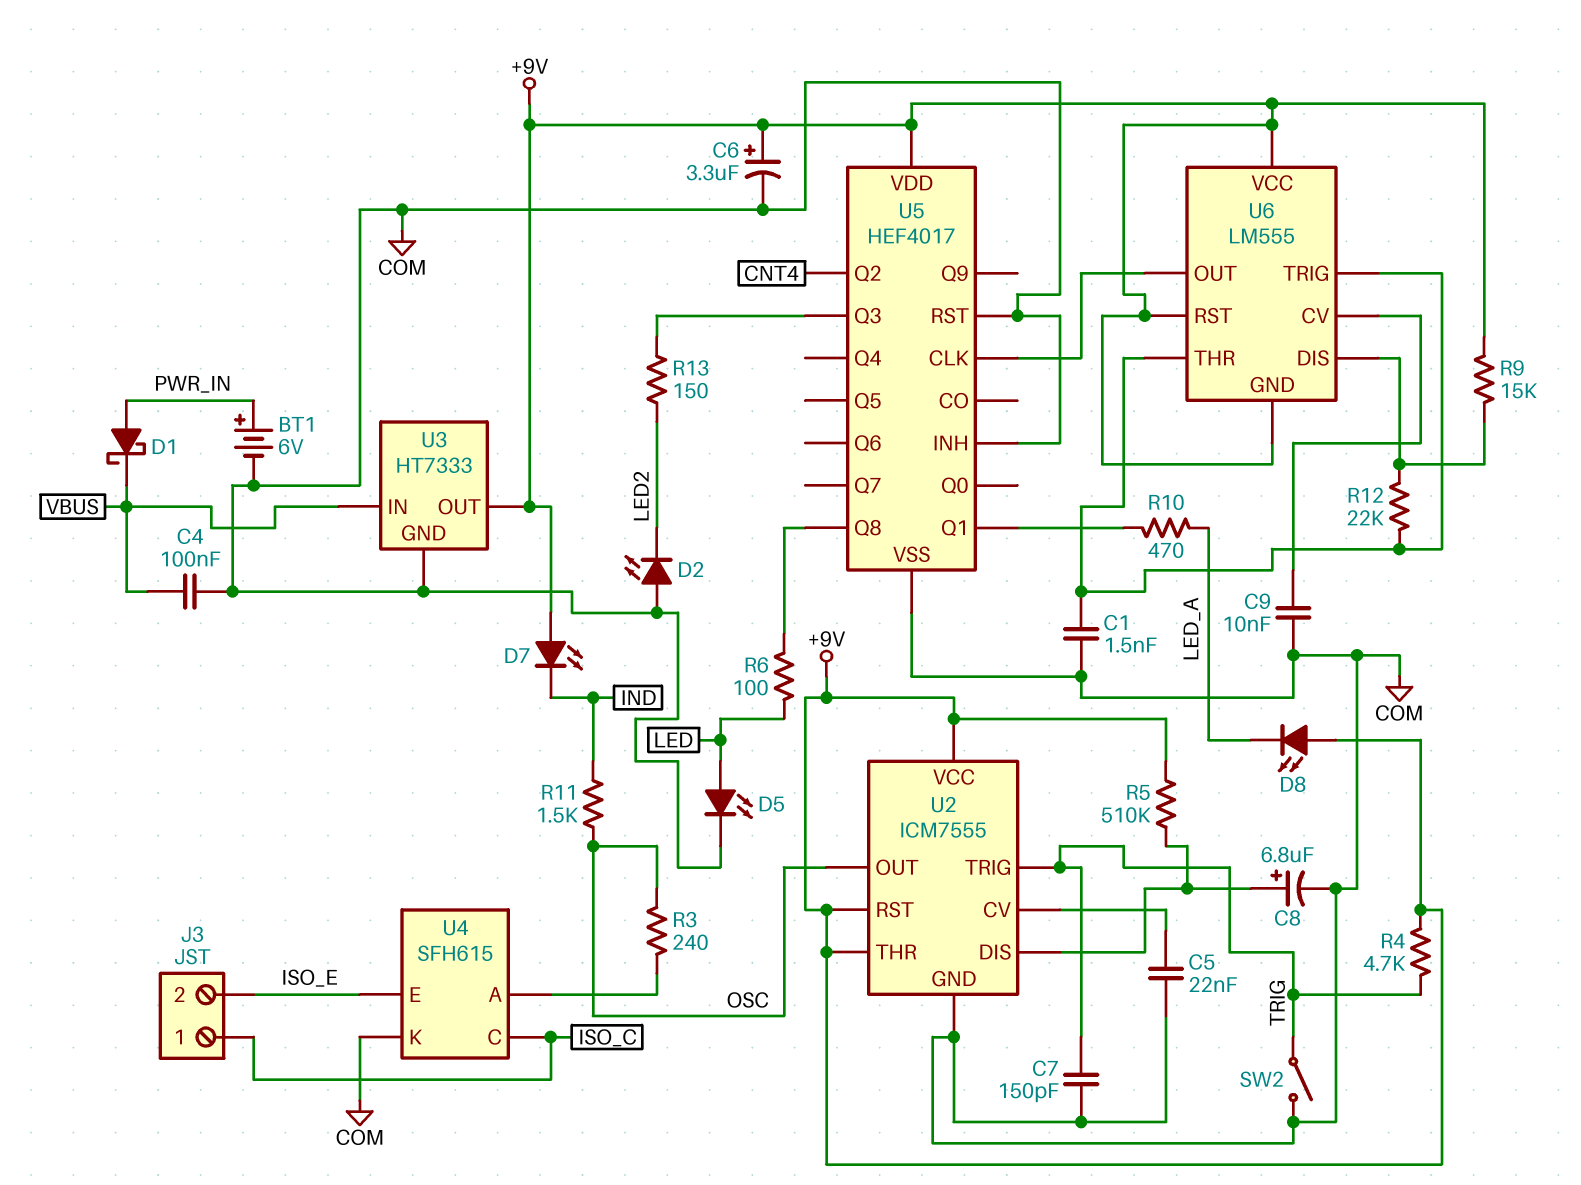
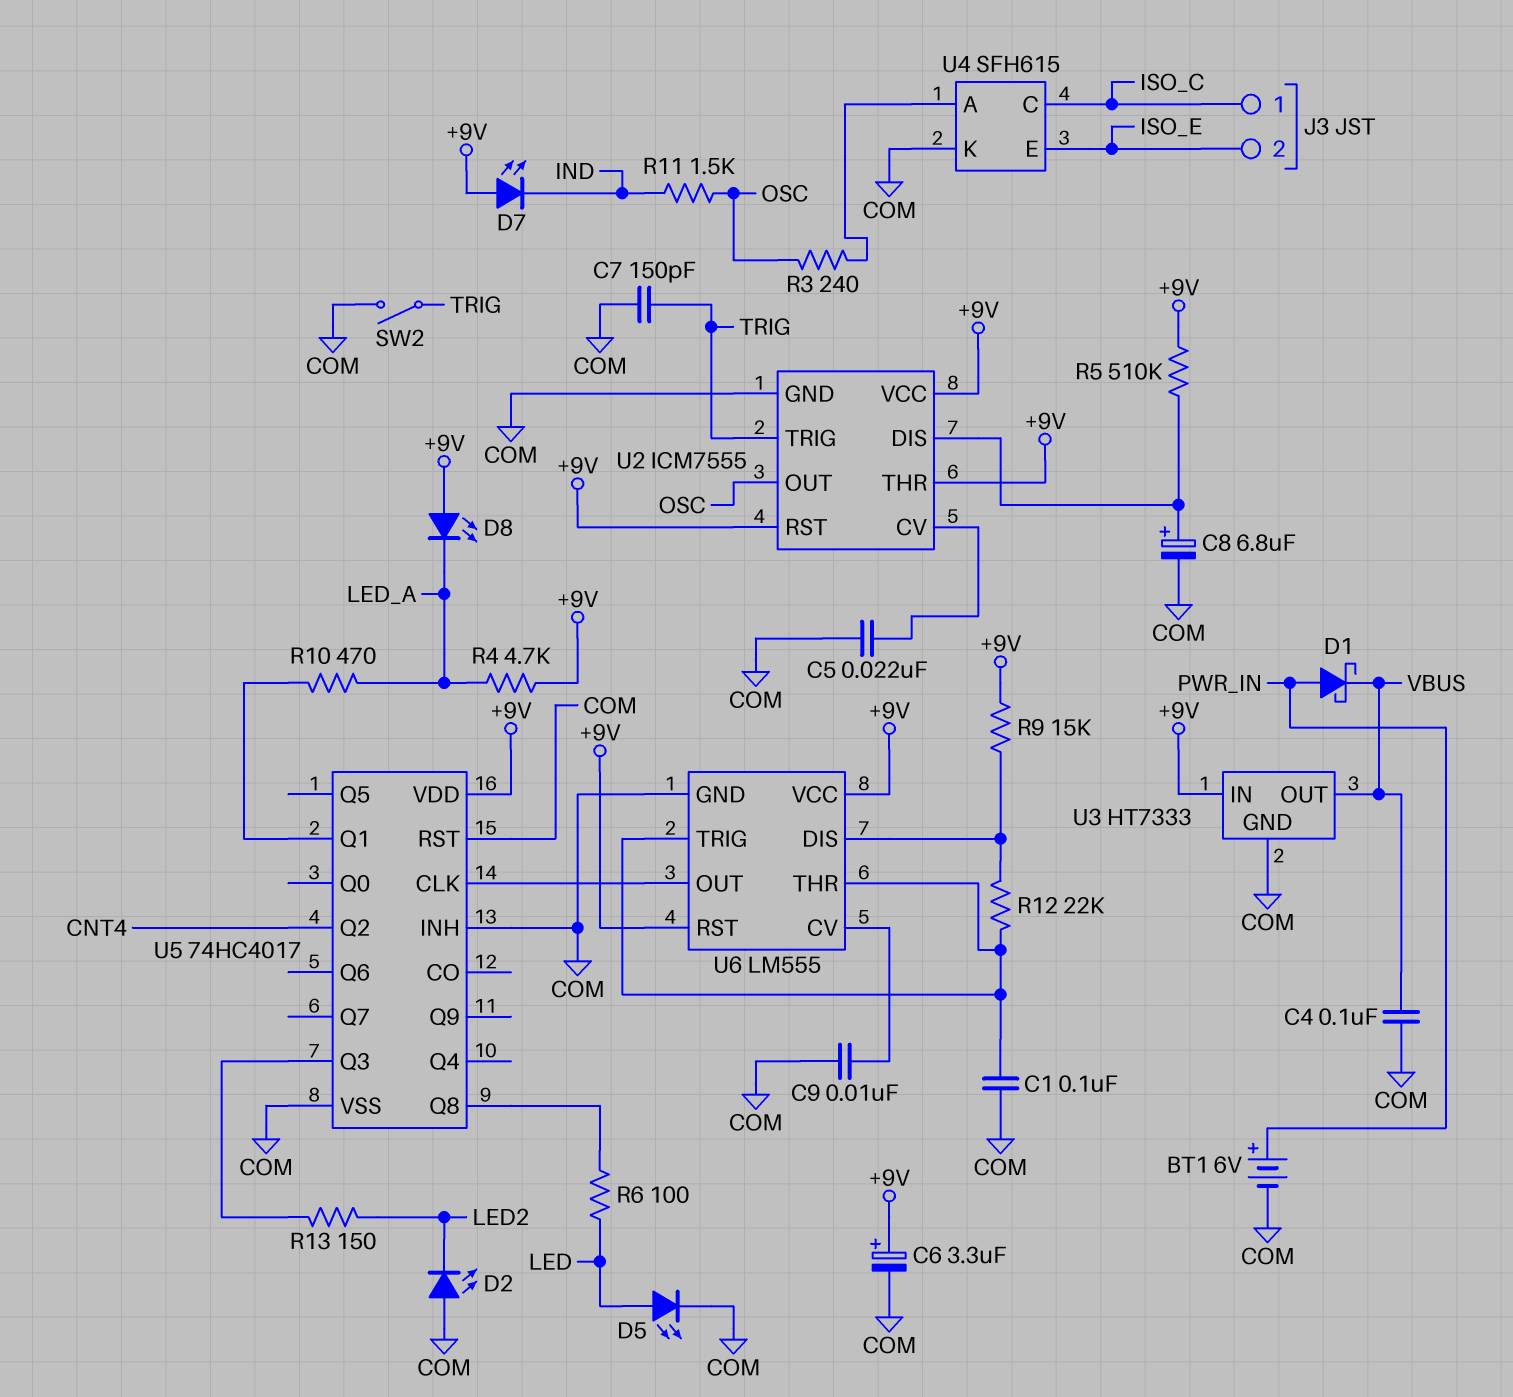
C1: 1.5nF (COM, U6/THR) -> 100nF (COM, U6/THR)
R4: 4.7k (+9V, TRIG) -> 4.7k (+9V, LED_A)
U3 pin IN: VBUS -> +9V
U3 pin OUT: +9V -> VBUS
U5: HEF4017 -> 74HC4017
U6 pin GND: +9V -> COM

